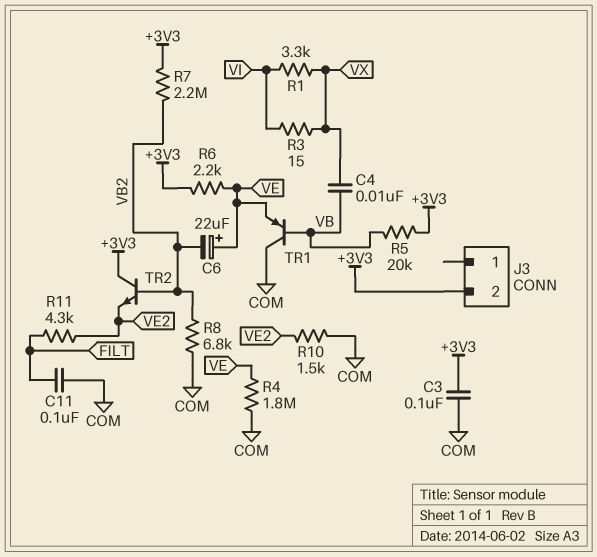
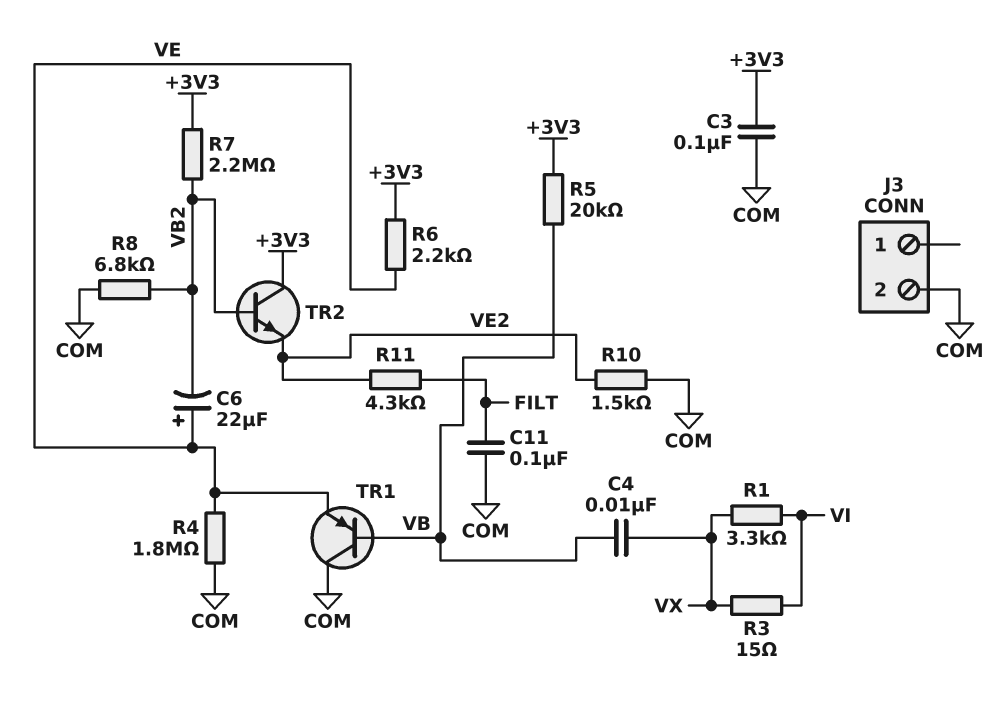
J3 pin 2: +3V3 -> COM

